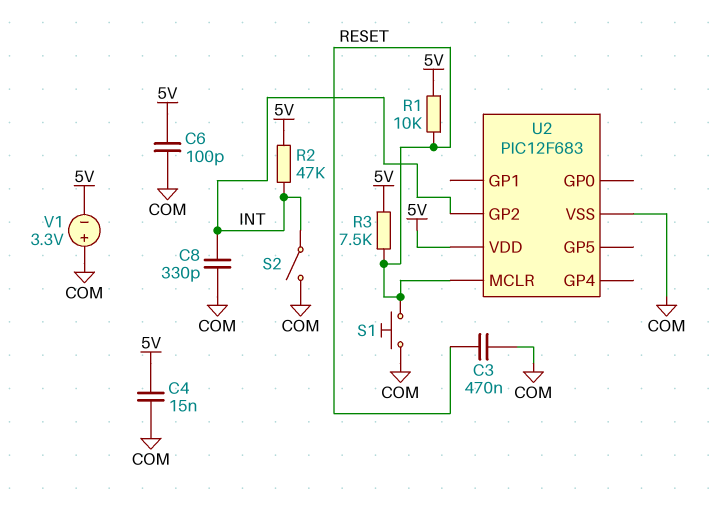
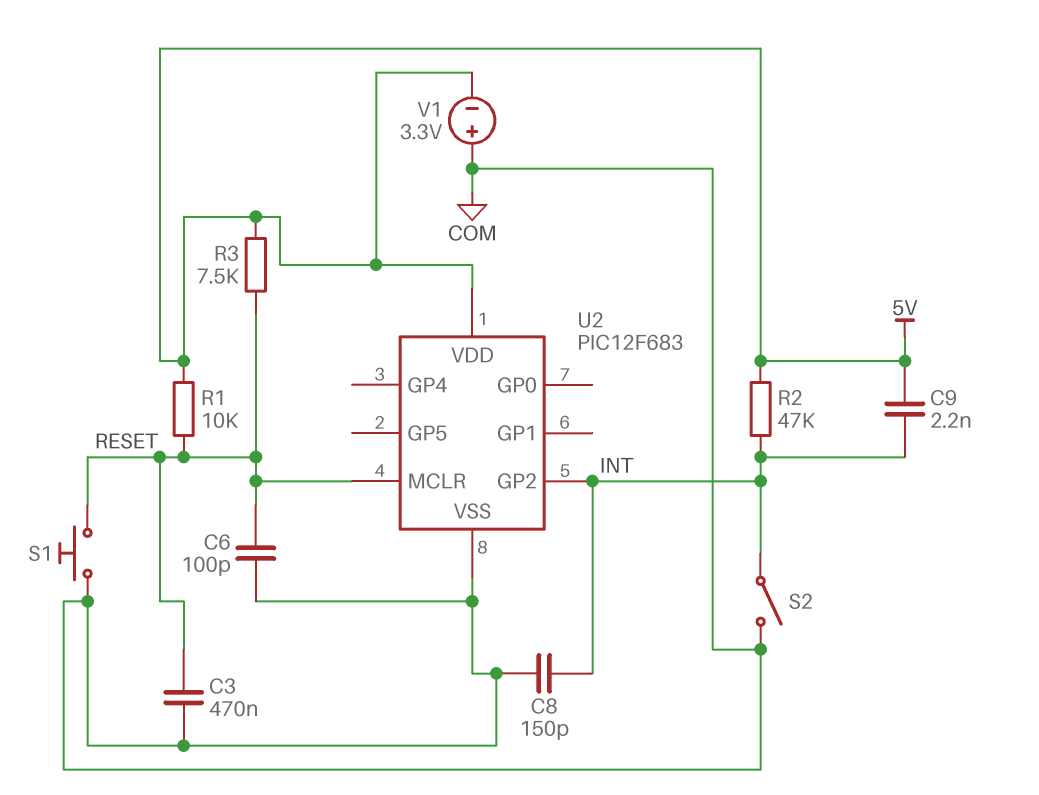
C4: 15nF (5V, COM) -> none
C6: 100pF (5V, COM) -> 100pF (COM, RESET)
C8: 330pF (COM, INT) -> 150pF (COM, INT)
C9: none -> 2.2nF (5V, INT)

